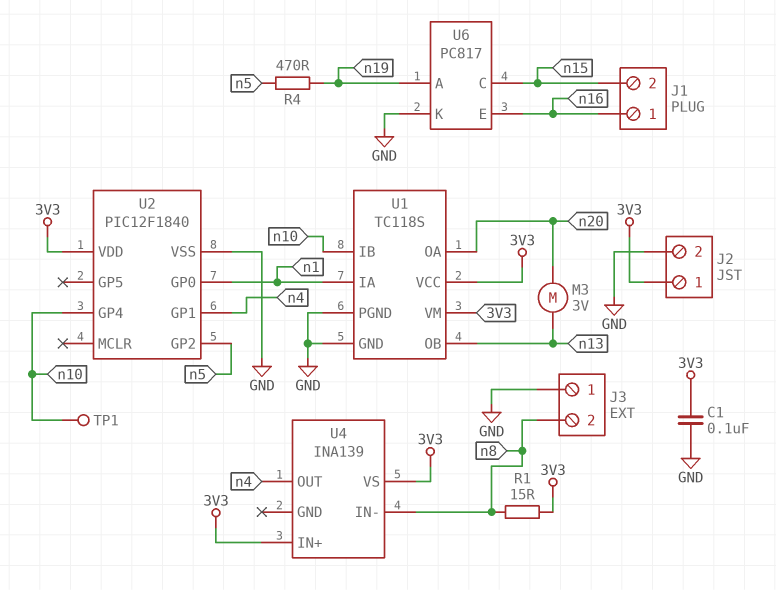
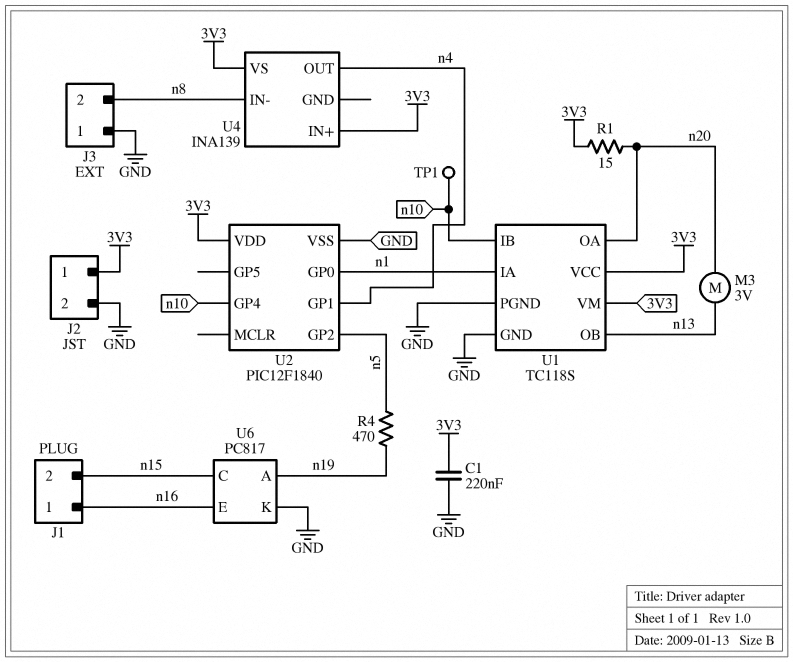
C1: 100nF (3V3, GND) -> 220nF (3V3, GND)
R1: 15 (3V3, n8) -> 15 (3V3, n20)

